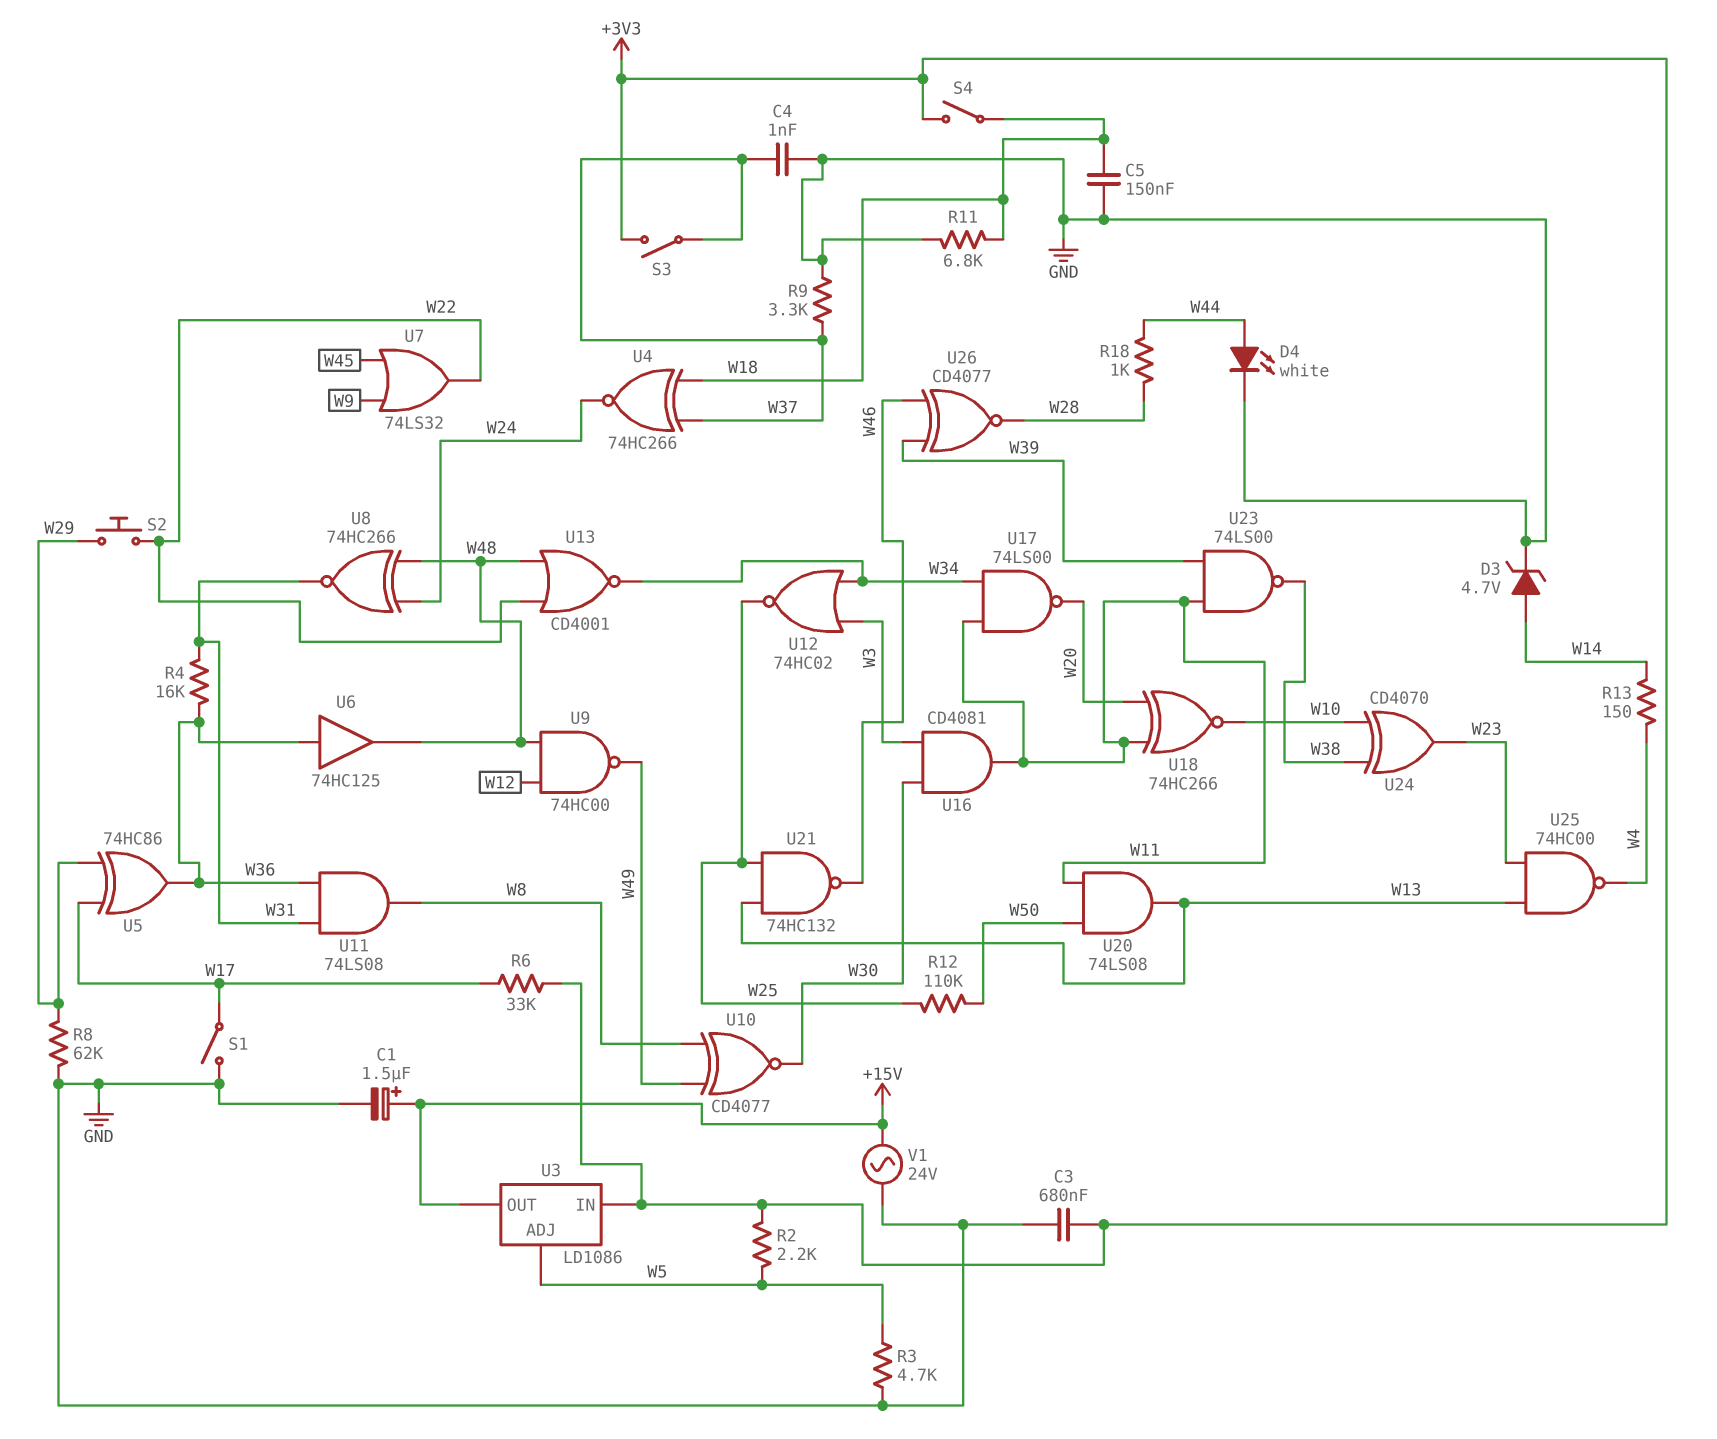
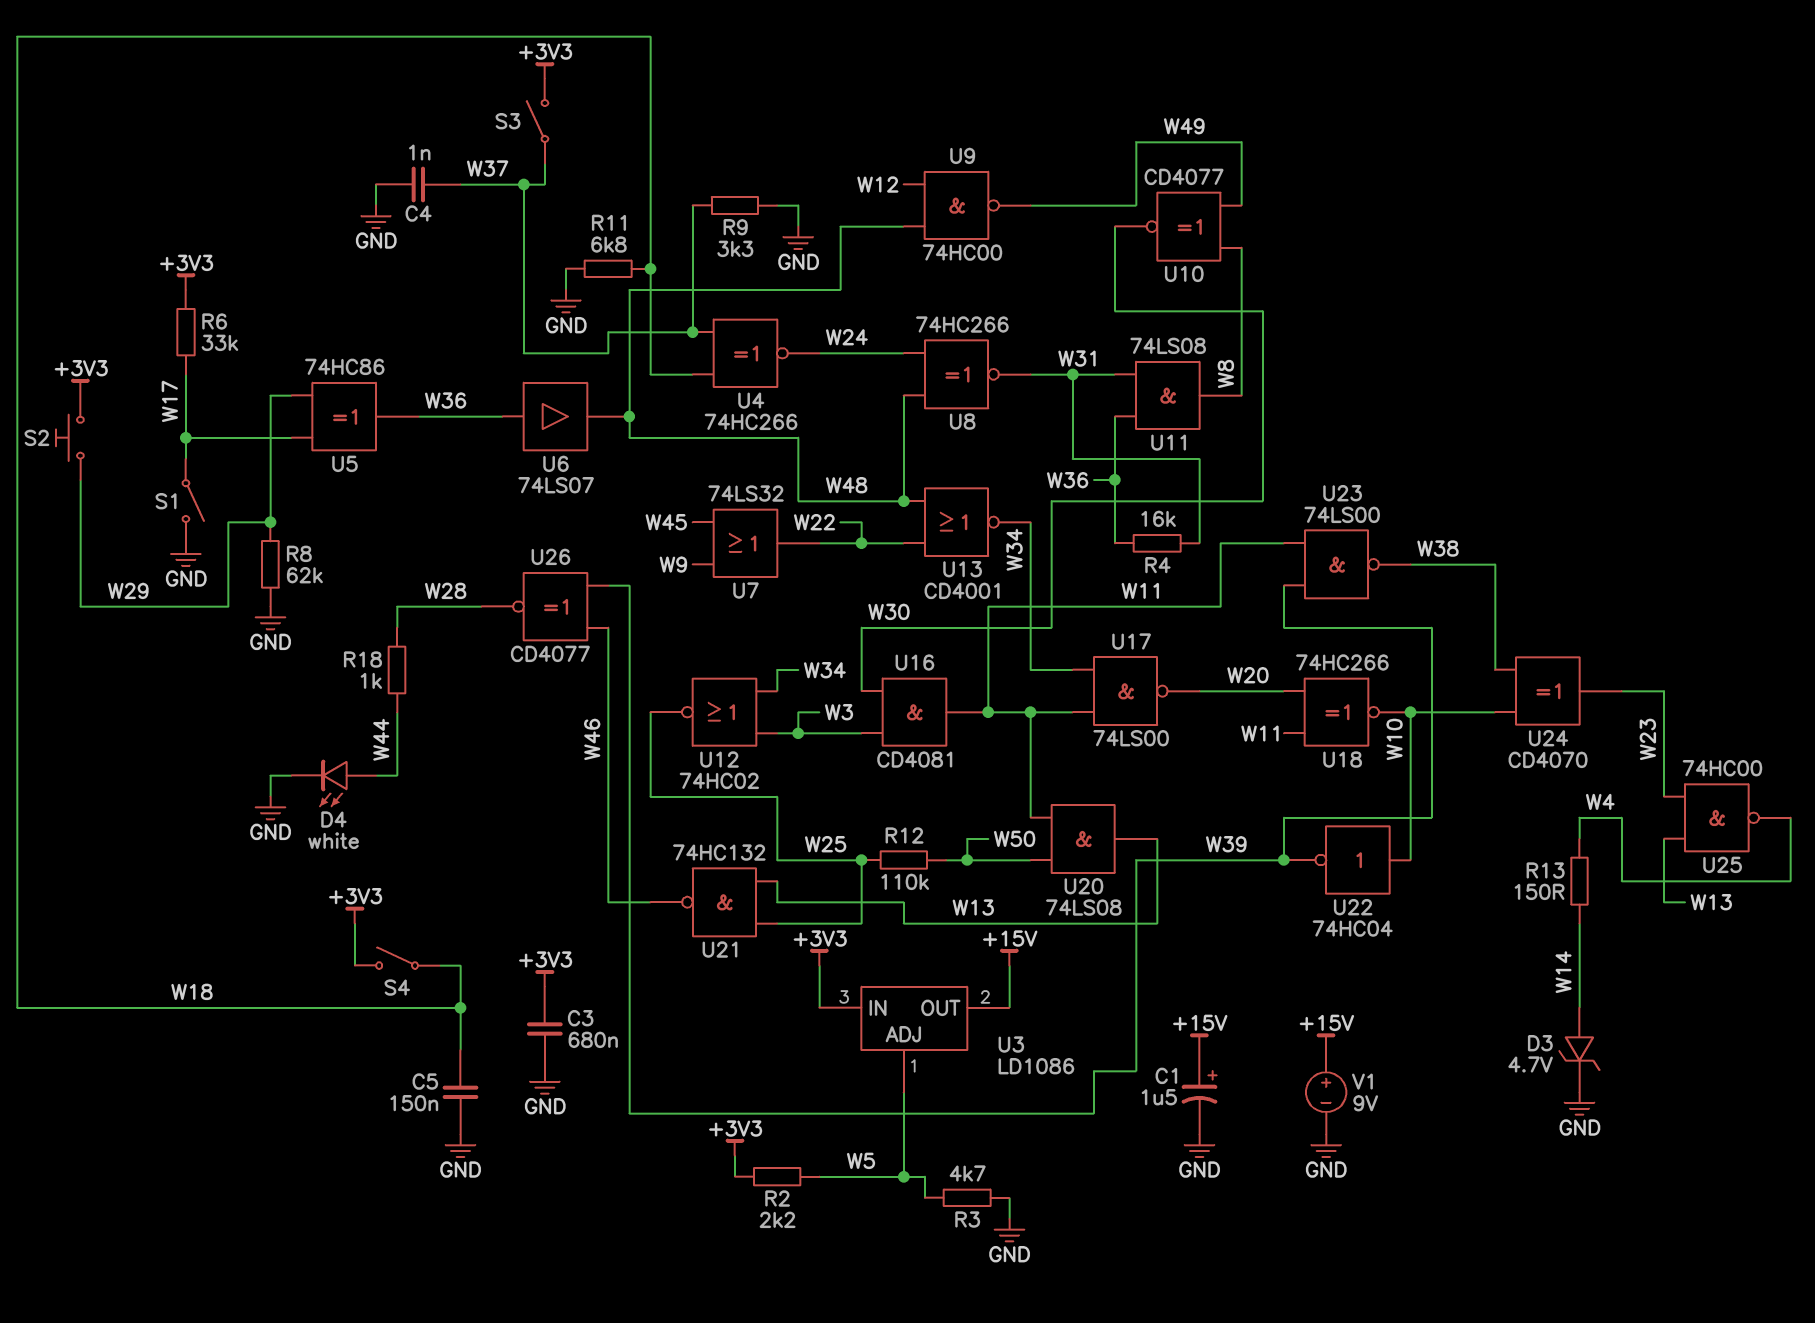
S2: button (W22, W29) -> button (+3V3, W29)
U6: buffer 74HC125 (in W36, out W48) -> buffer 74LS07 (in W36, out W48)
U22: none -> NOT 74HC04 (in W10, out W39)
V1: AC 24V (+15V, GND) -> 9V (plus +15V, minus GND)

